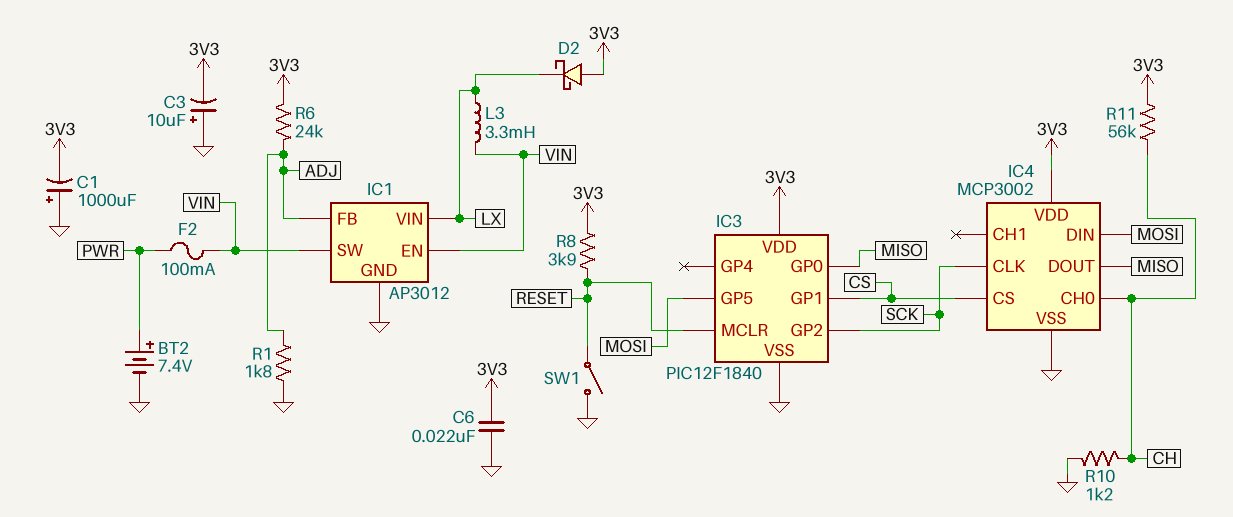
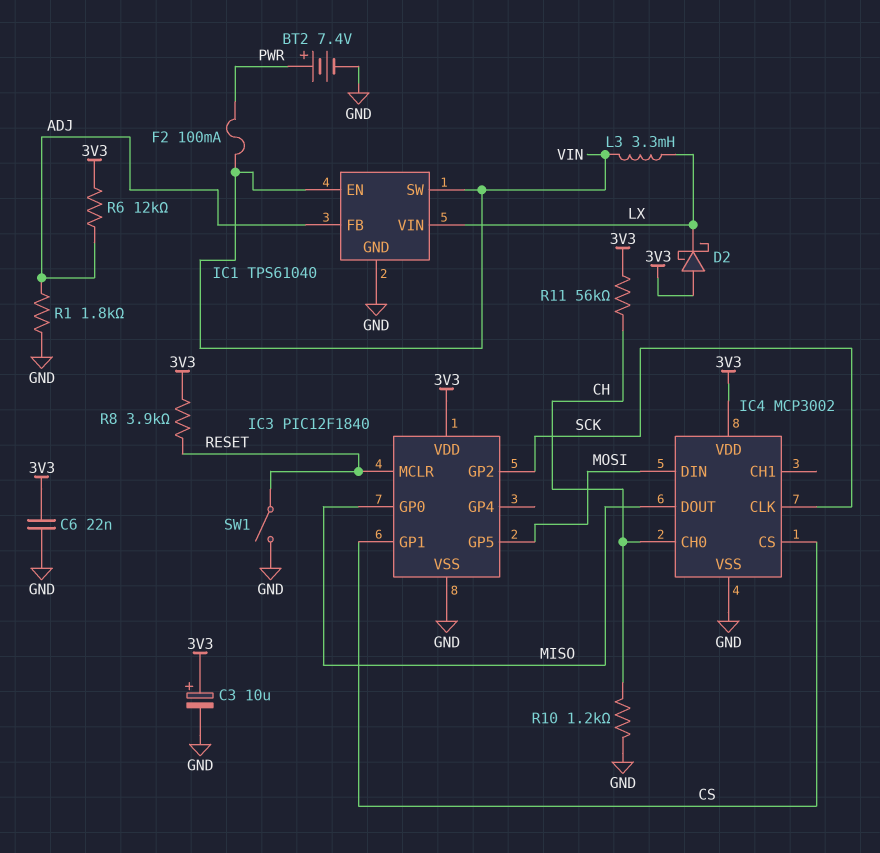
C1: 1000uF (plus GND, minus 3V3) -> none
C3: 10uF (plus GND, minus 3V3) -> 10uF (plus 3V3, minus GND)
IC1: AP3012 -> TPS61040
R6: 24k (3V3, ADJ) -> 12k (3V3, ADJ)

